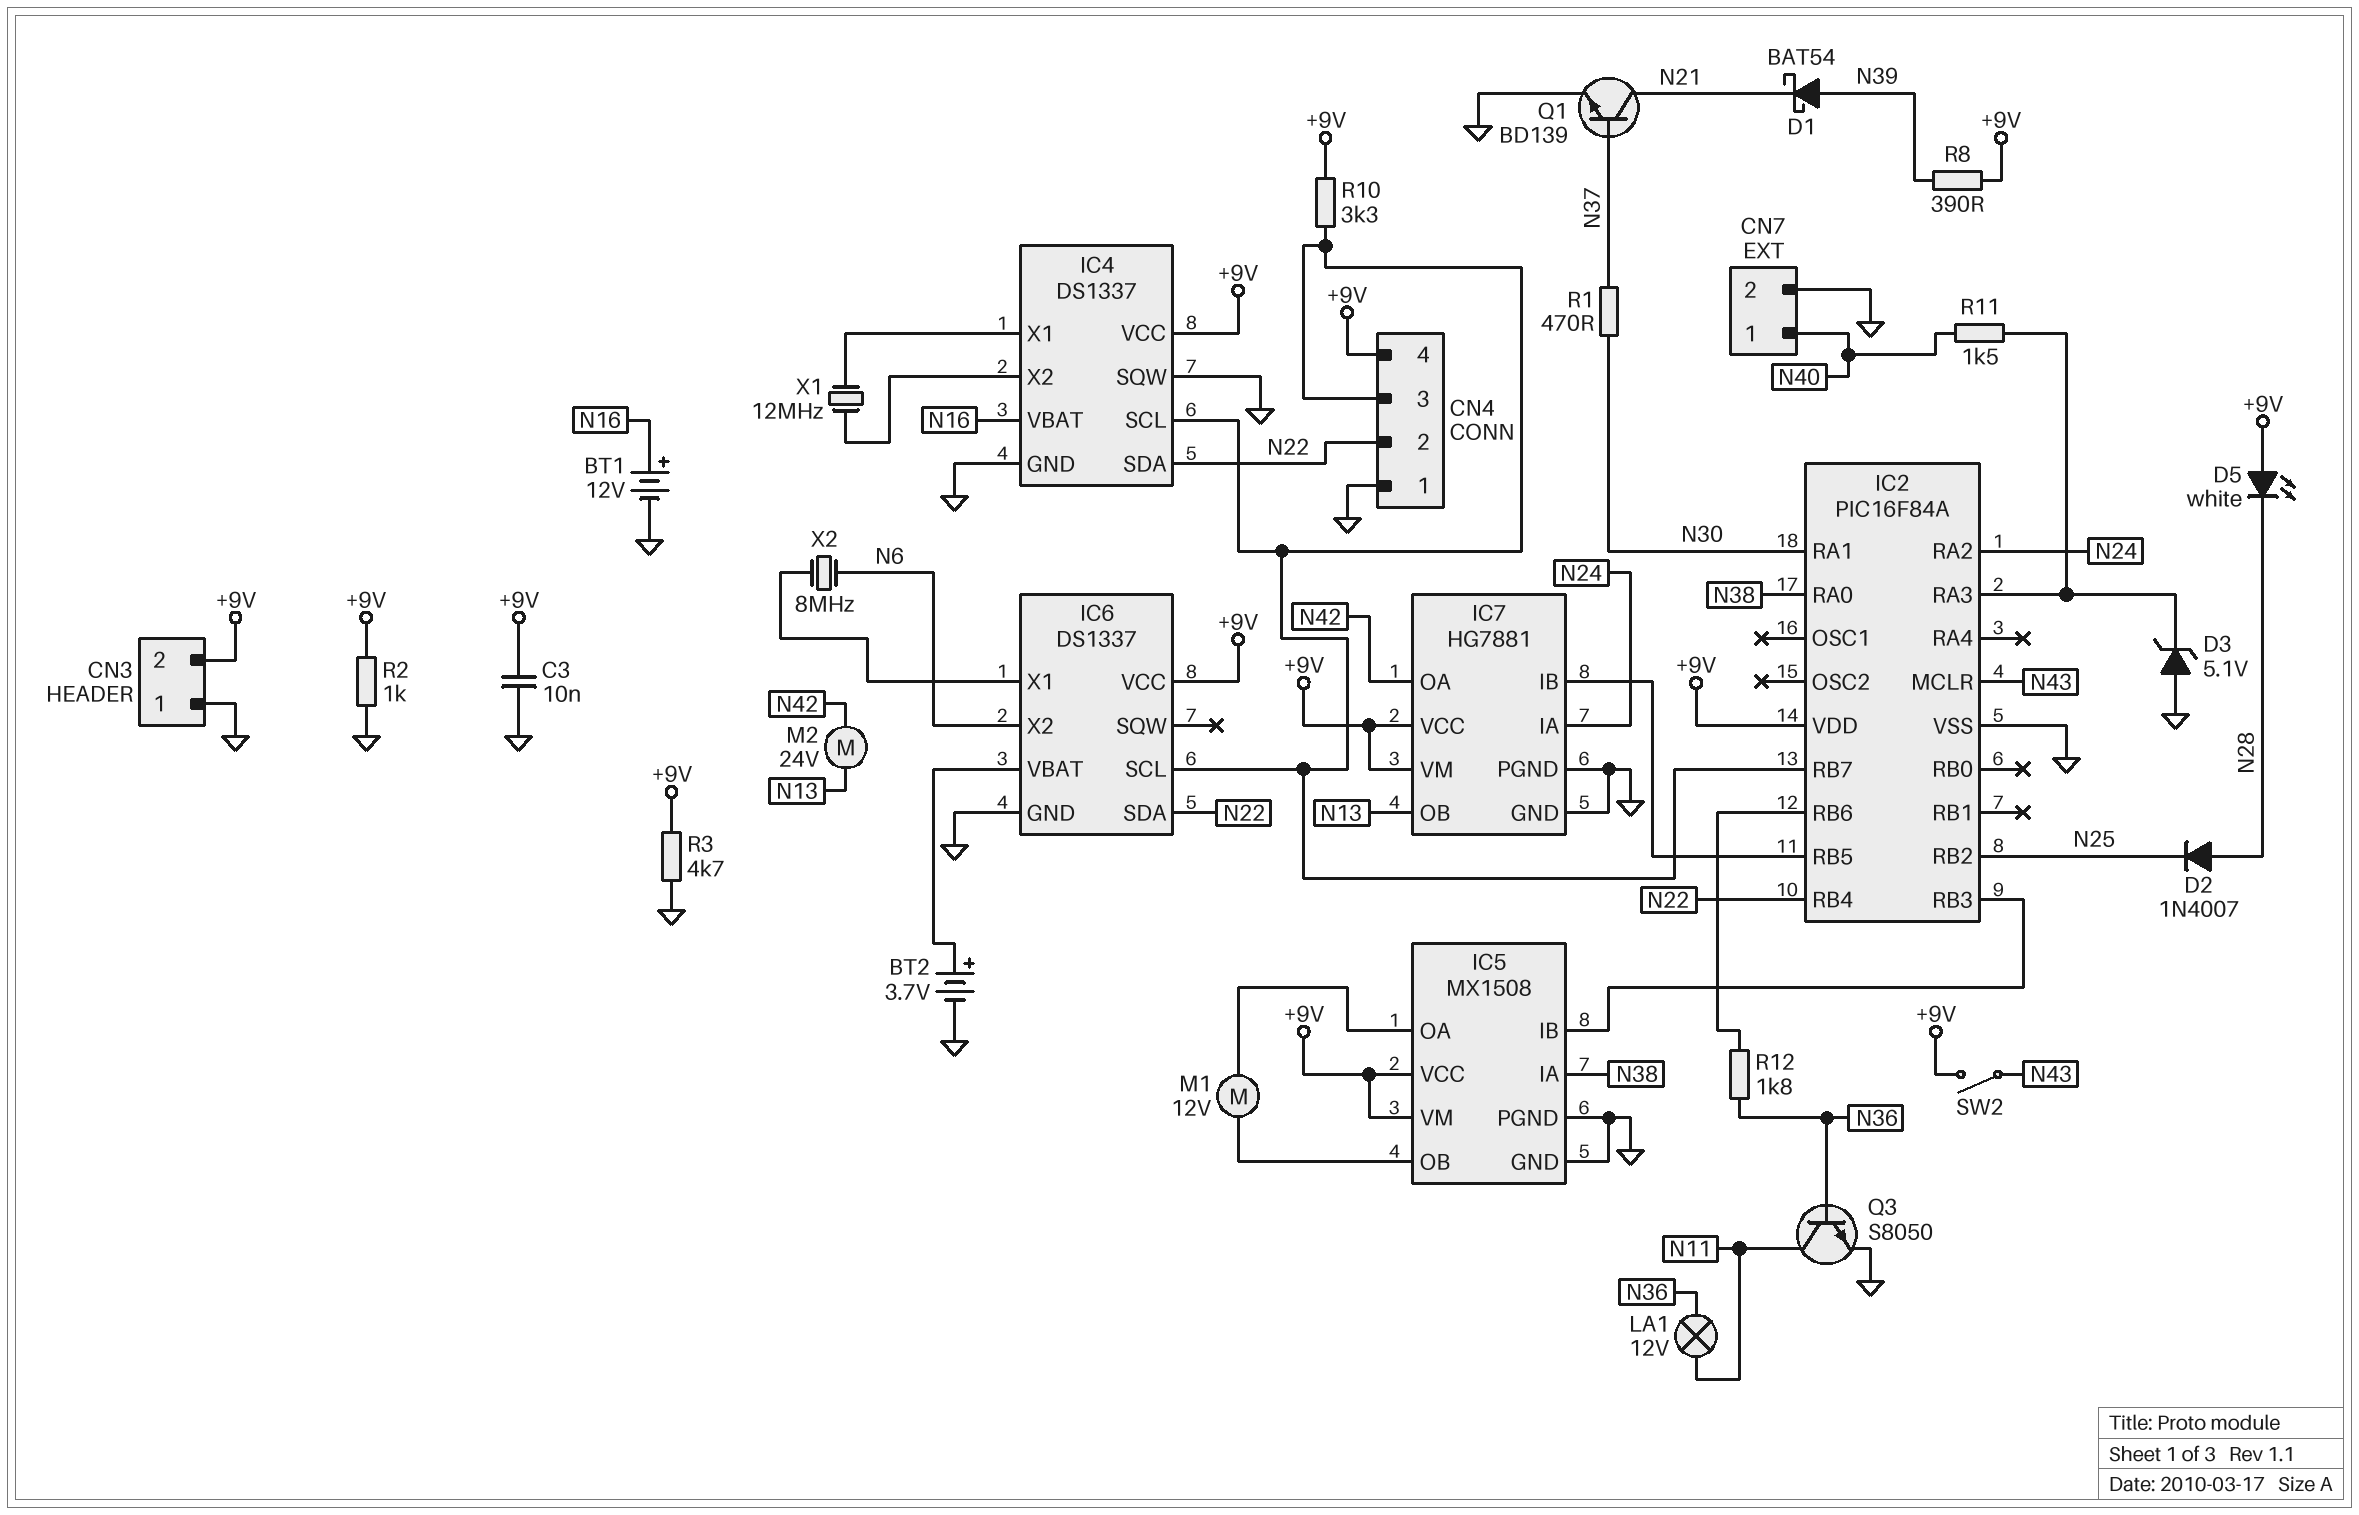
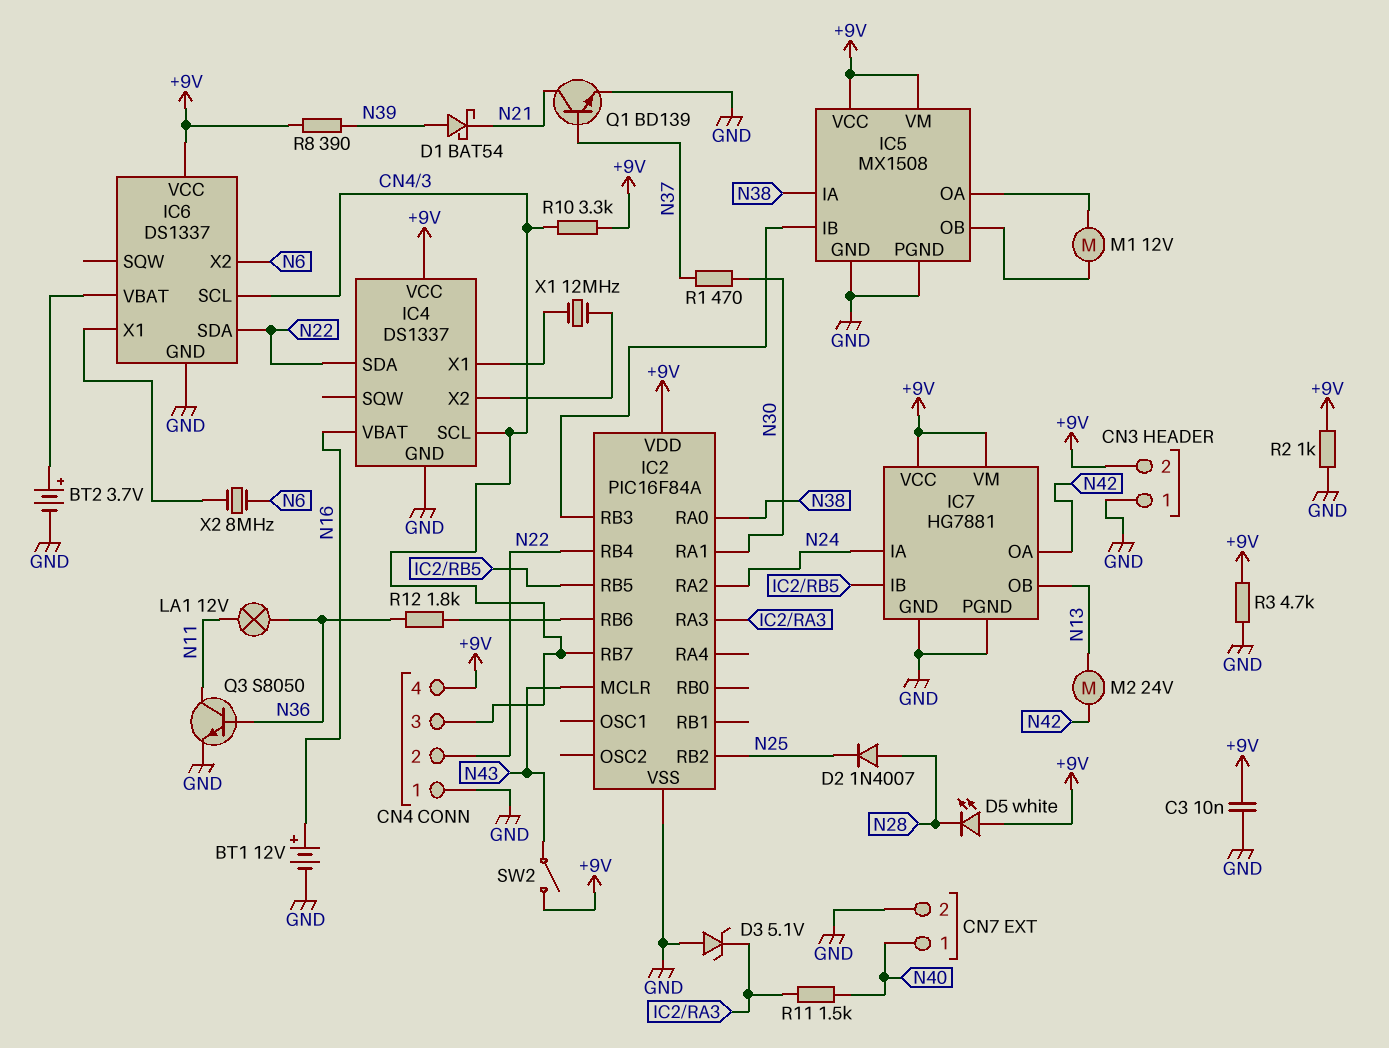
IC4 pin SQW: GND -> none

